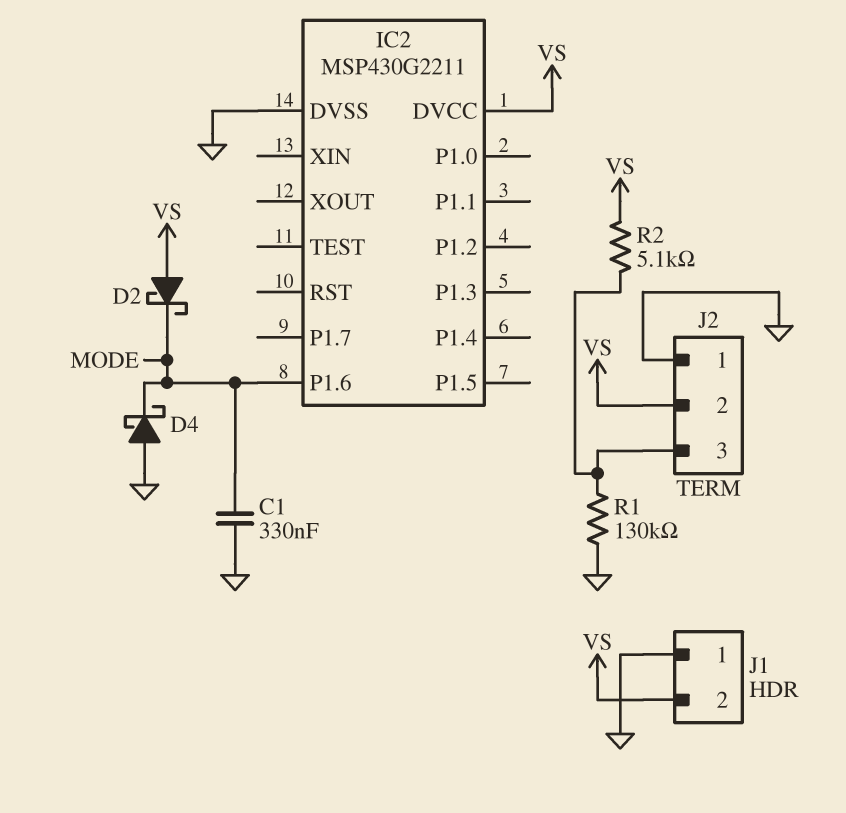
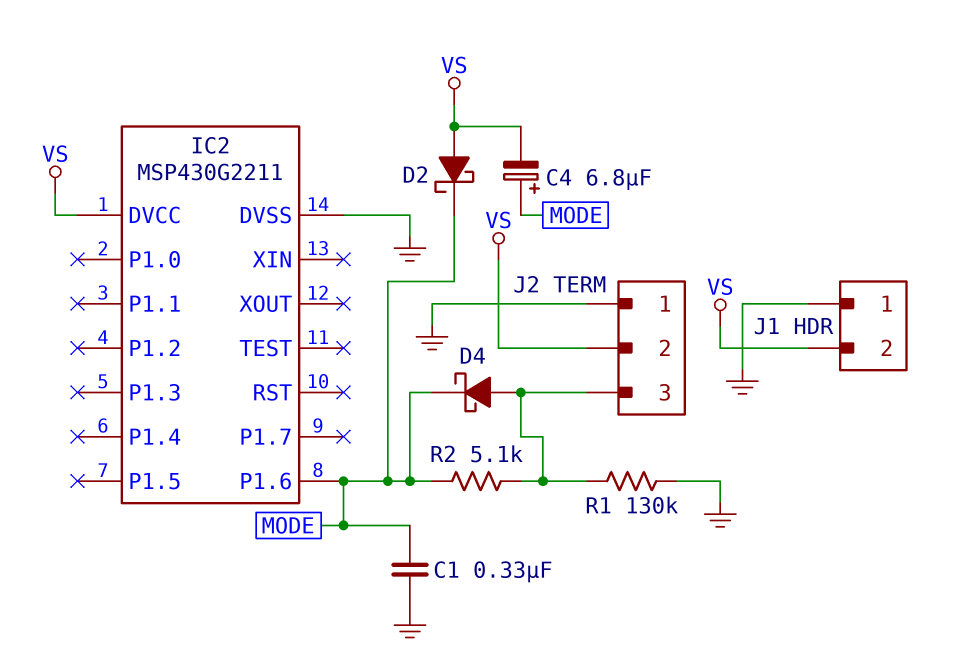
C4: none -> 6.8uF (plus MODE, minus VS)
D4: schottky (A GND, K MODE) -> schottky (A J2/3, K MODE)
R2: 5.1k (J2/3, VS) -> 5.1k (J2/3, MODE)

